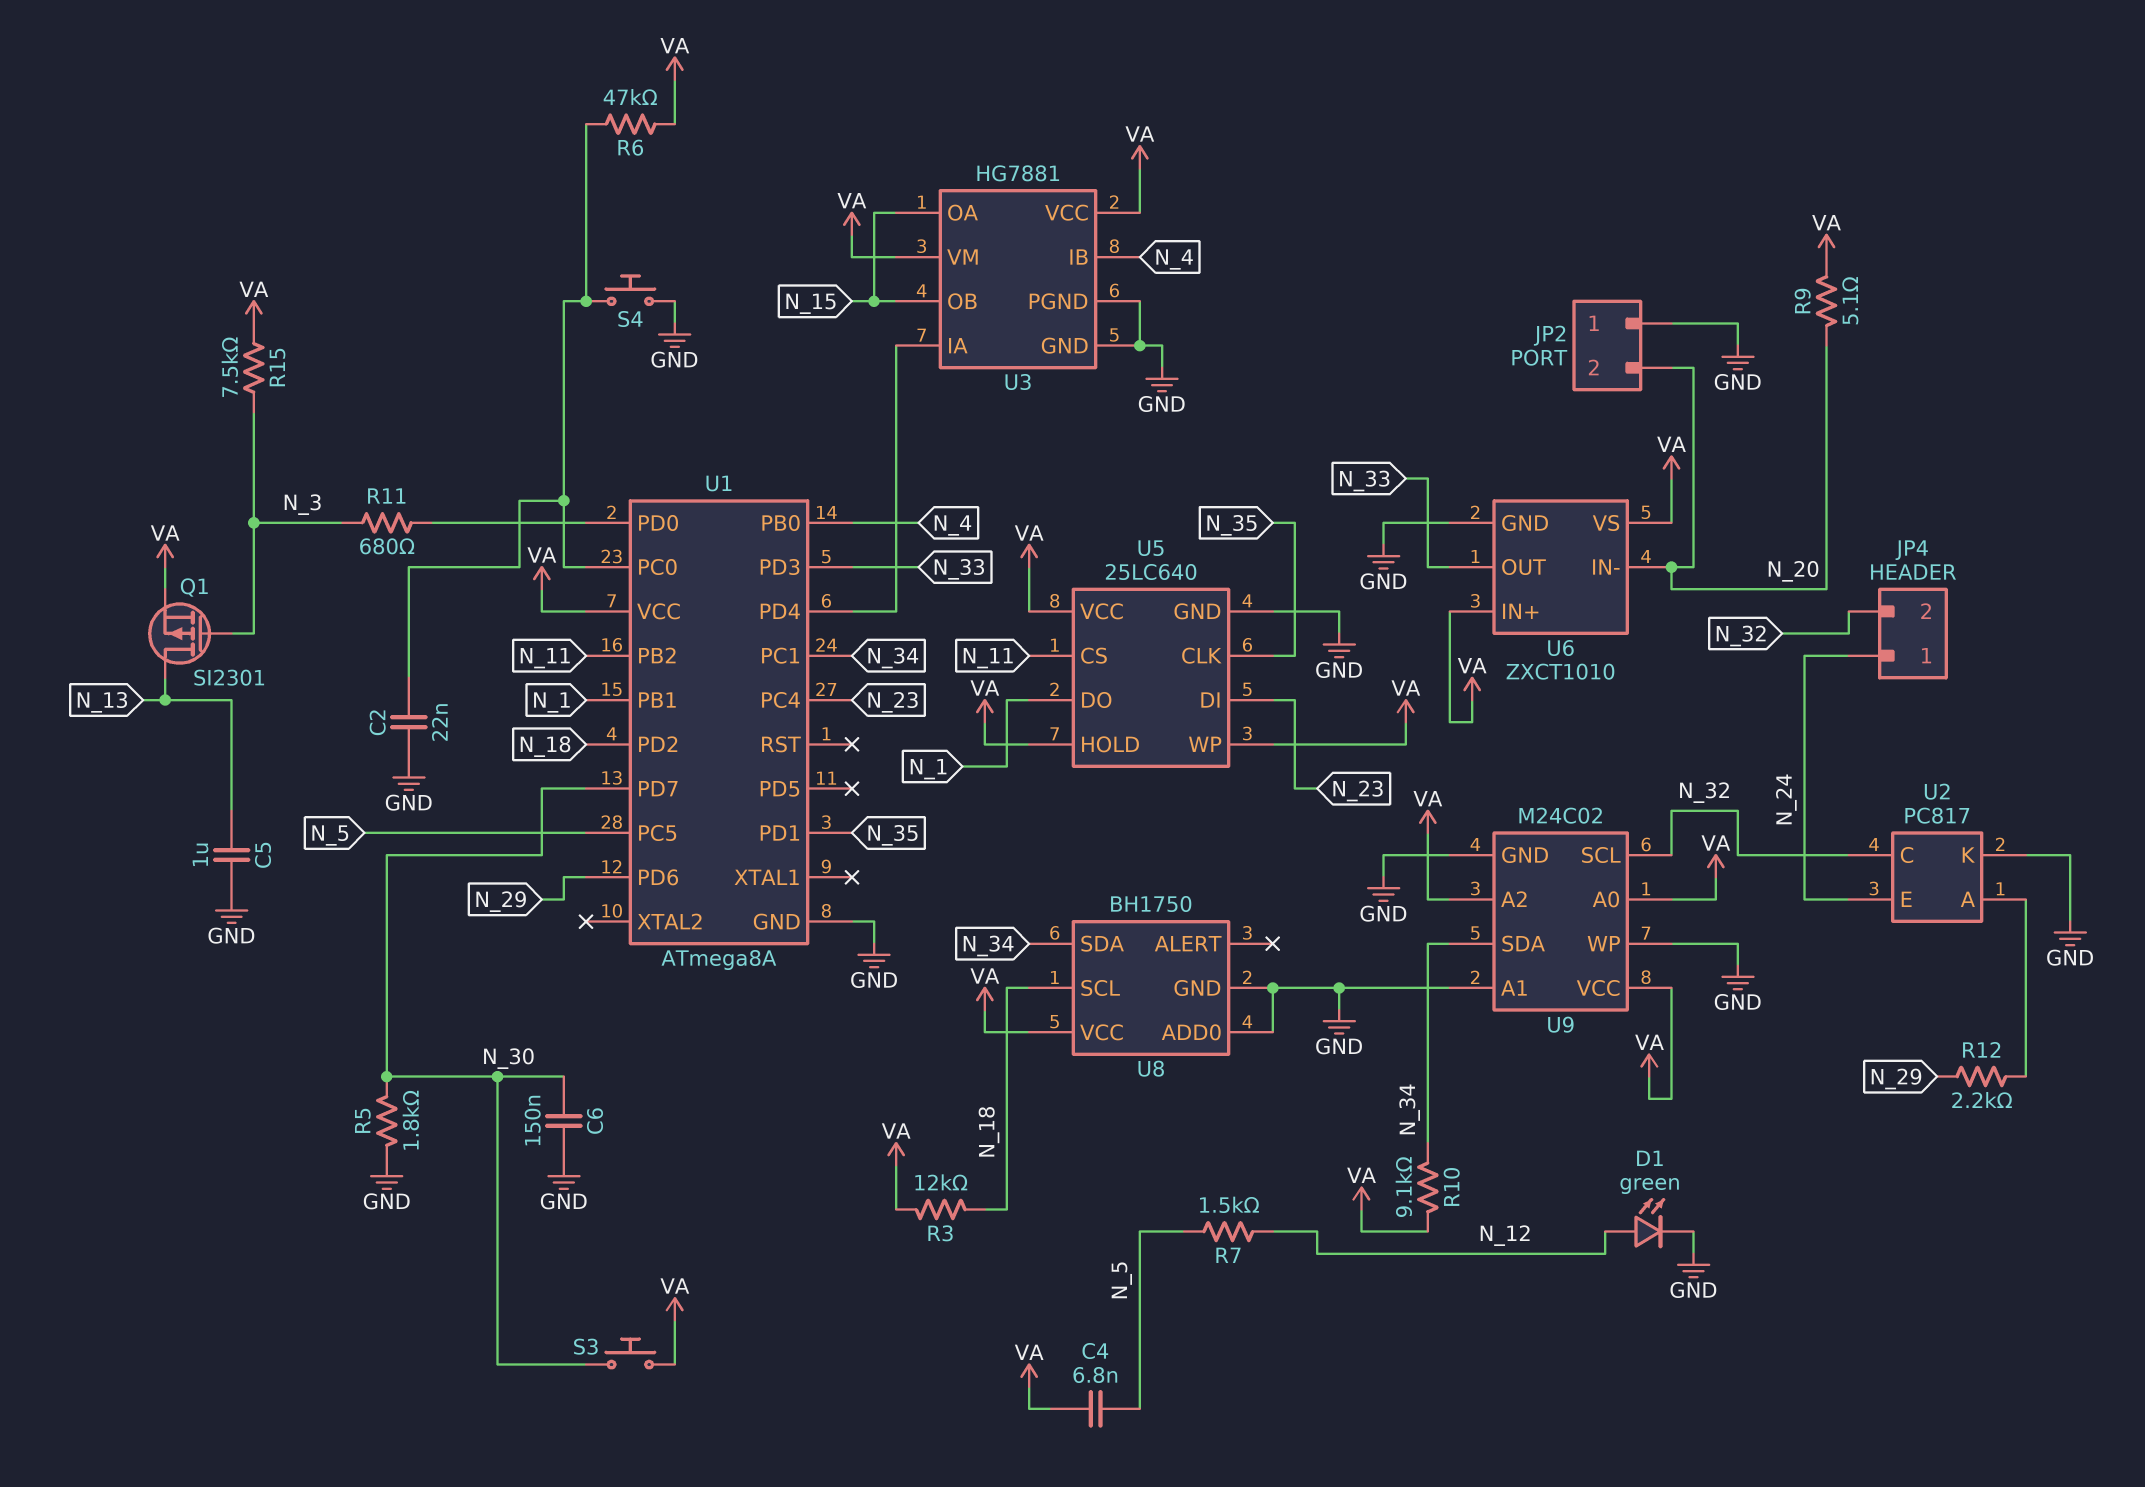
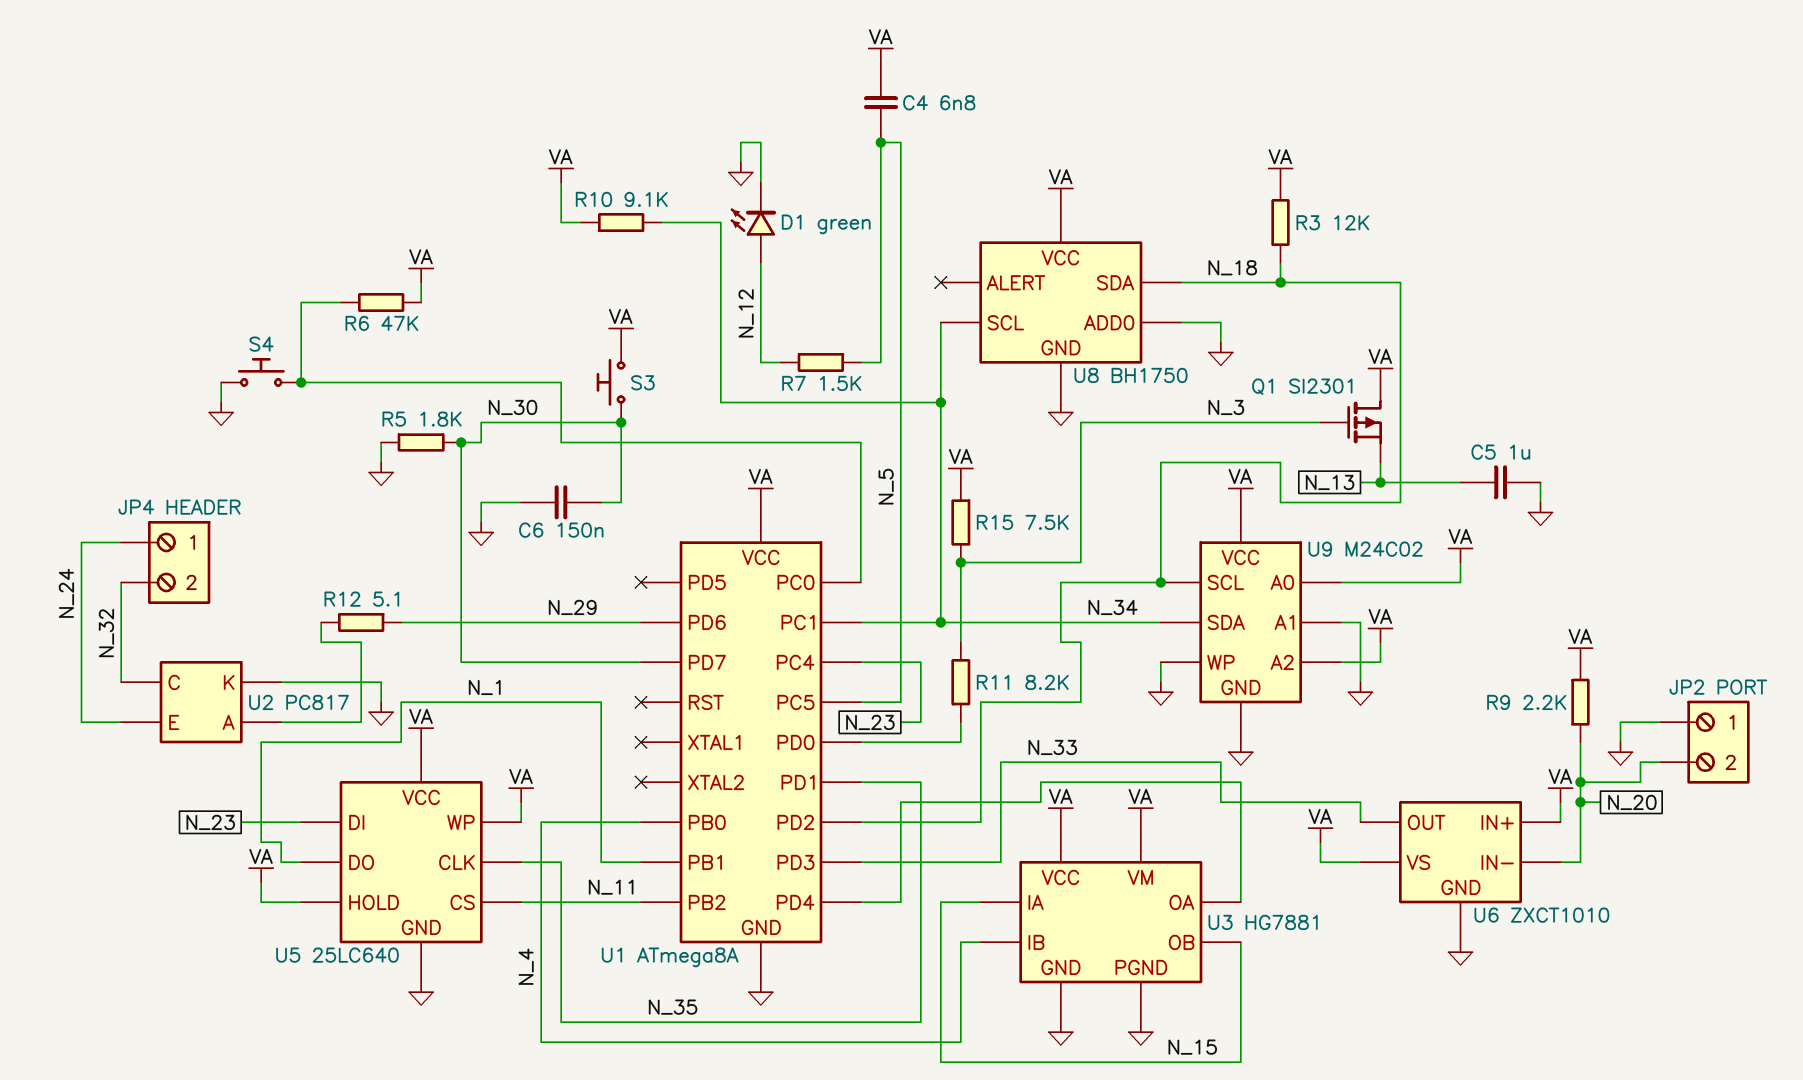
C2: 22nF (GND, U1/PC0) -> none
Q1: PMOS SI2301 (G N_3, D N_13, S VA) -> PMOS SI2301 (G N_3, D VA, S N_13)
R9: 5.1 (N_20, VA) -> 2.2k (N_20, VA)
R11: 680 (N_3, U1/PD0) -> 8.2k (N_3, U1/PD0)
R12: 2.2k (N_29, U2/A) -> 5.1 (N_29, U2/A)
U3 pin IA: U1/PD4 -> N_15
U3 pin OA: N_15 -> U1/PD4
U8 pin SCL: N_18 -> N_34
U8 pin SDA: N_34 -> N_18
U9 pin SCL: N_32 -> N_18

